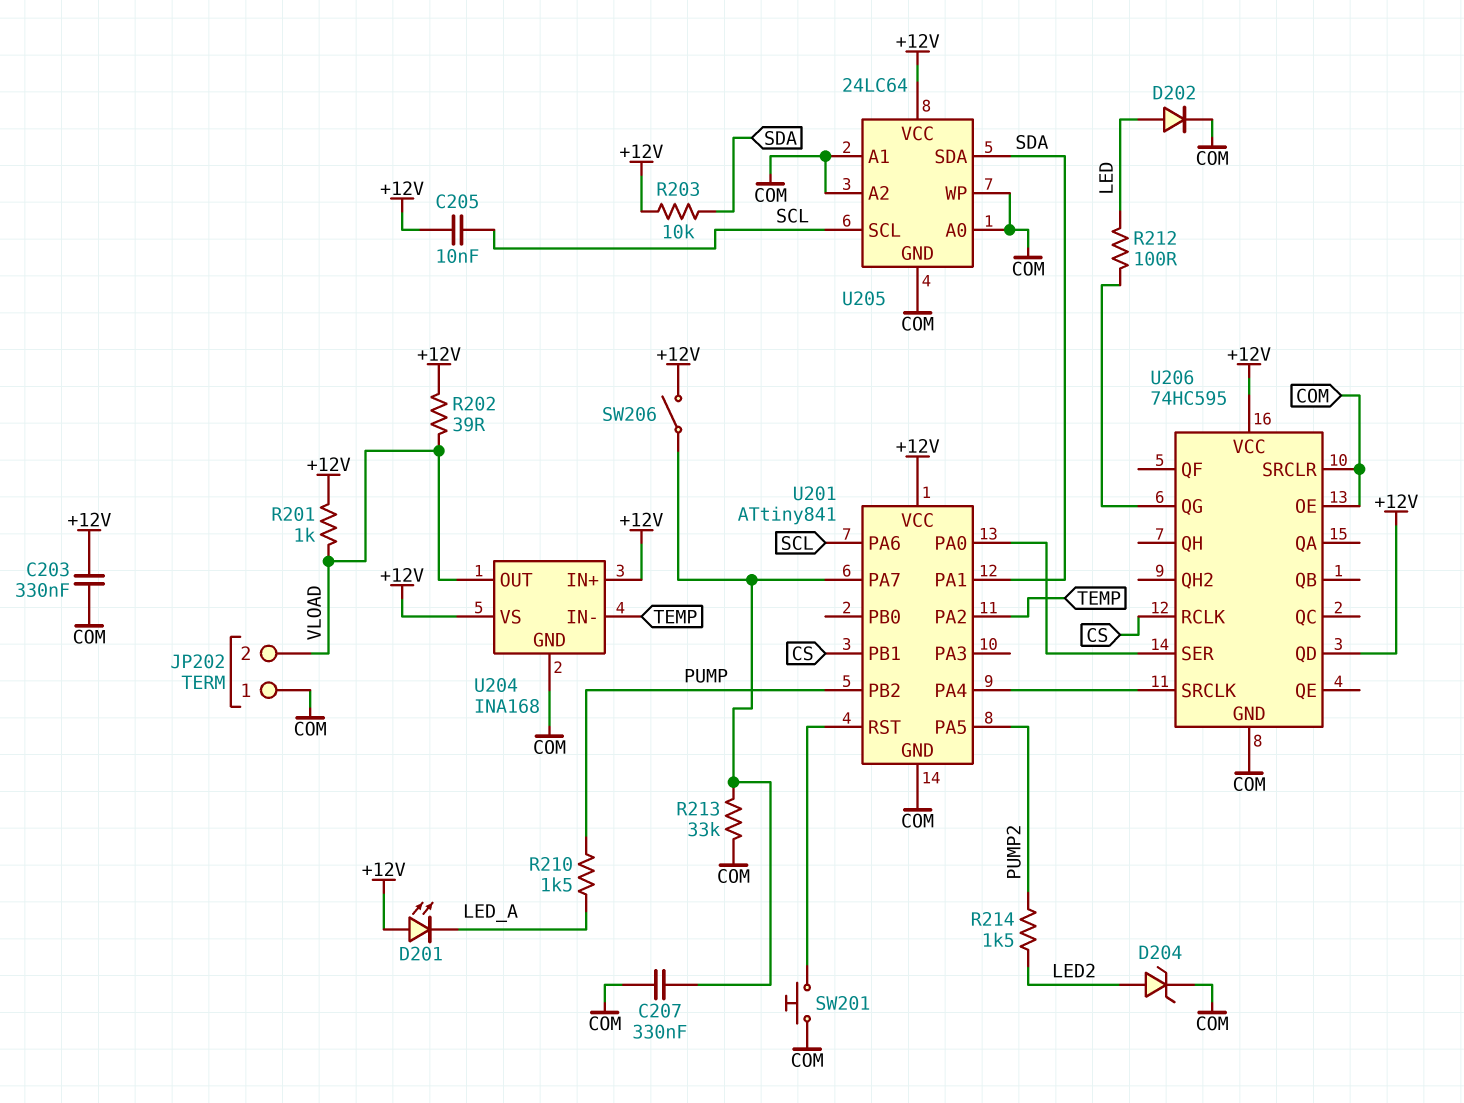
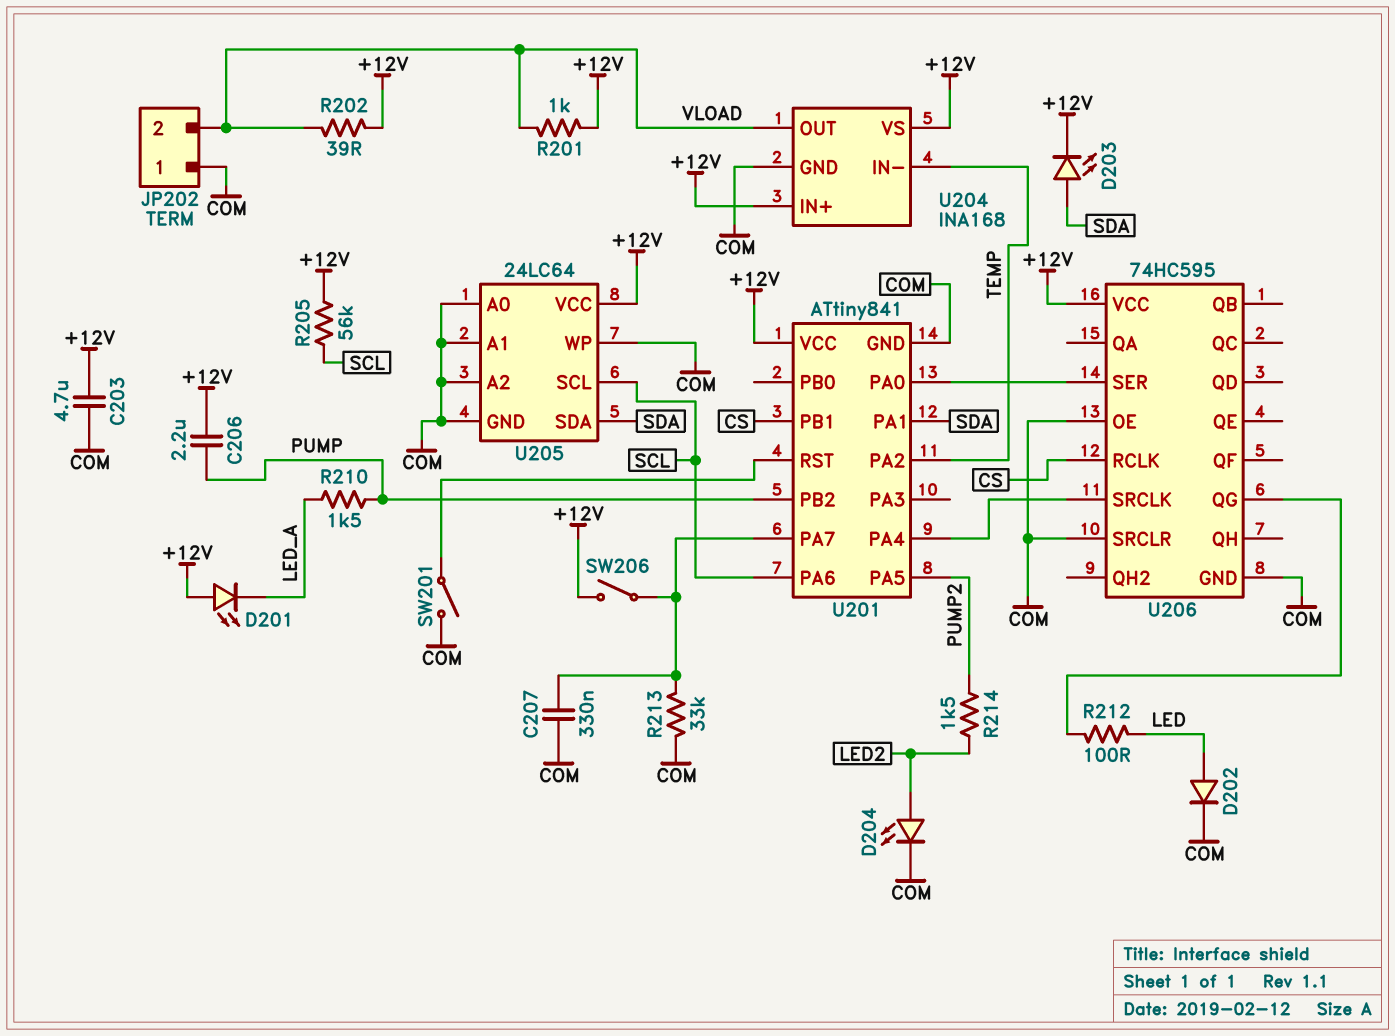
C203: 330nF (+12V, COM) -> 4.7uF (+12V, COM)
C205: 10nF (+12V, SCL) -> none
C206: none -> 2.2uF (+12V, PUMP)
D203: none -> LED (A SDA, K +12V)
D204: zener (A LED2, K COM) -> LED (A LED2, K COM)
R203: 10k (+12V, SDA) -> none
R205: none -> 56k (+12V, SCL)
SW201: button (COM, U201/RST) -> switch (COM, U201/RST)
U206 pin QD: +12V -> none

